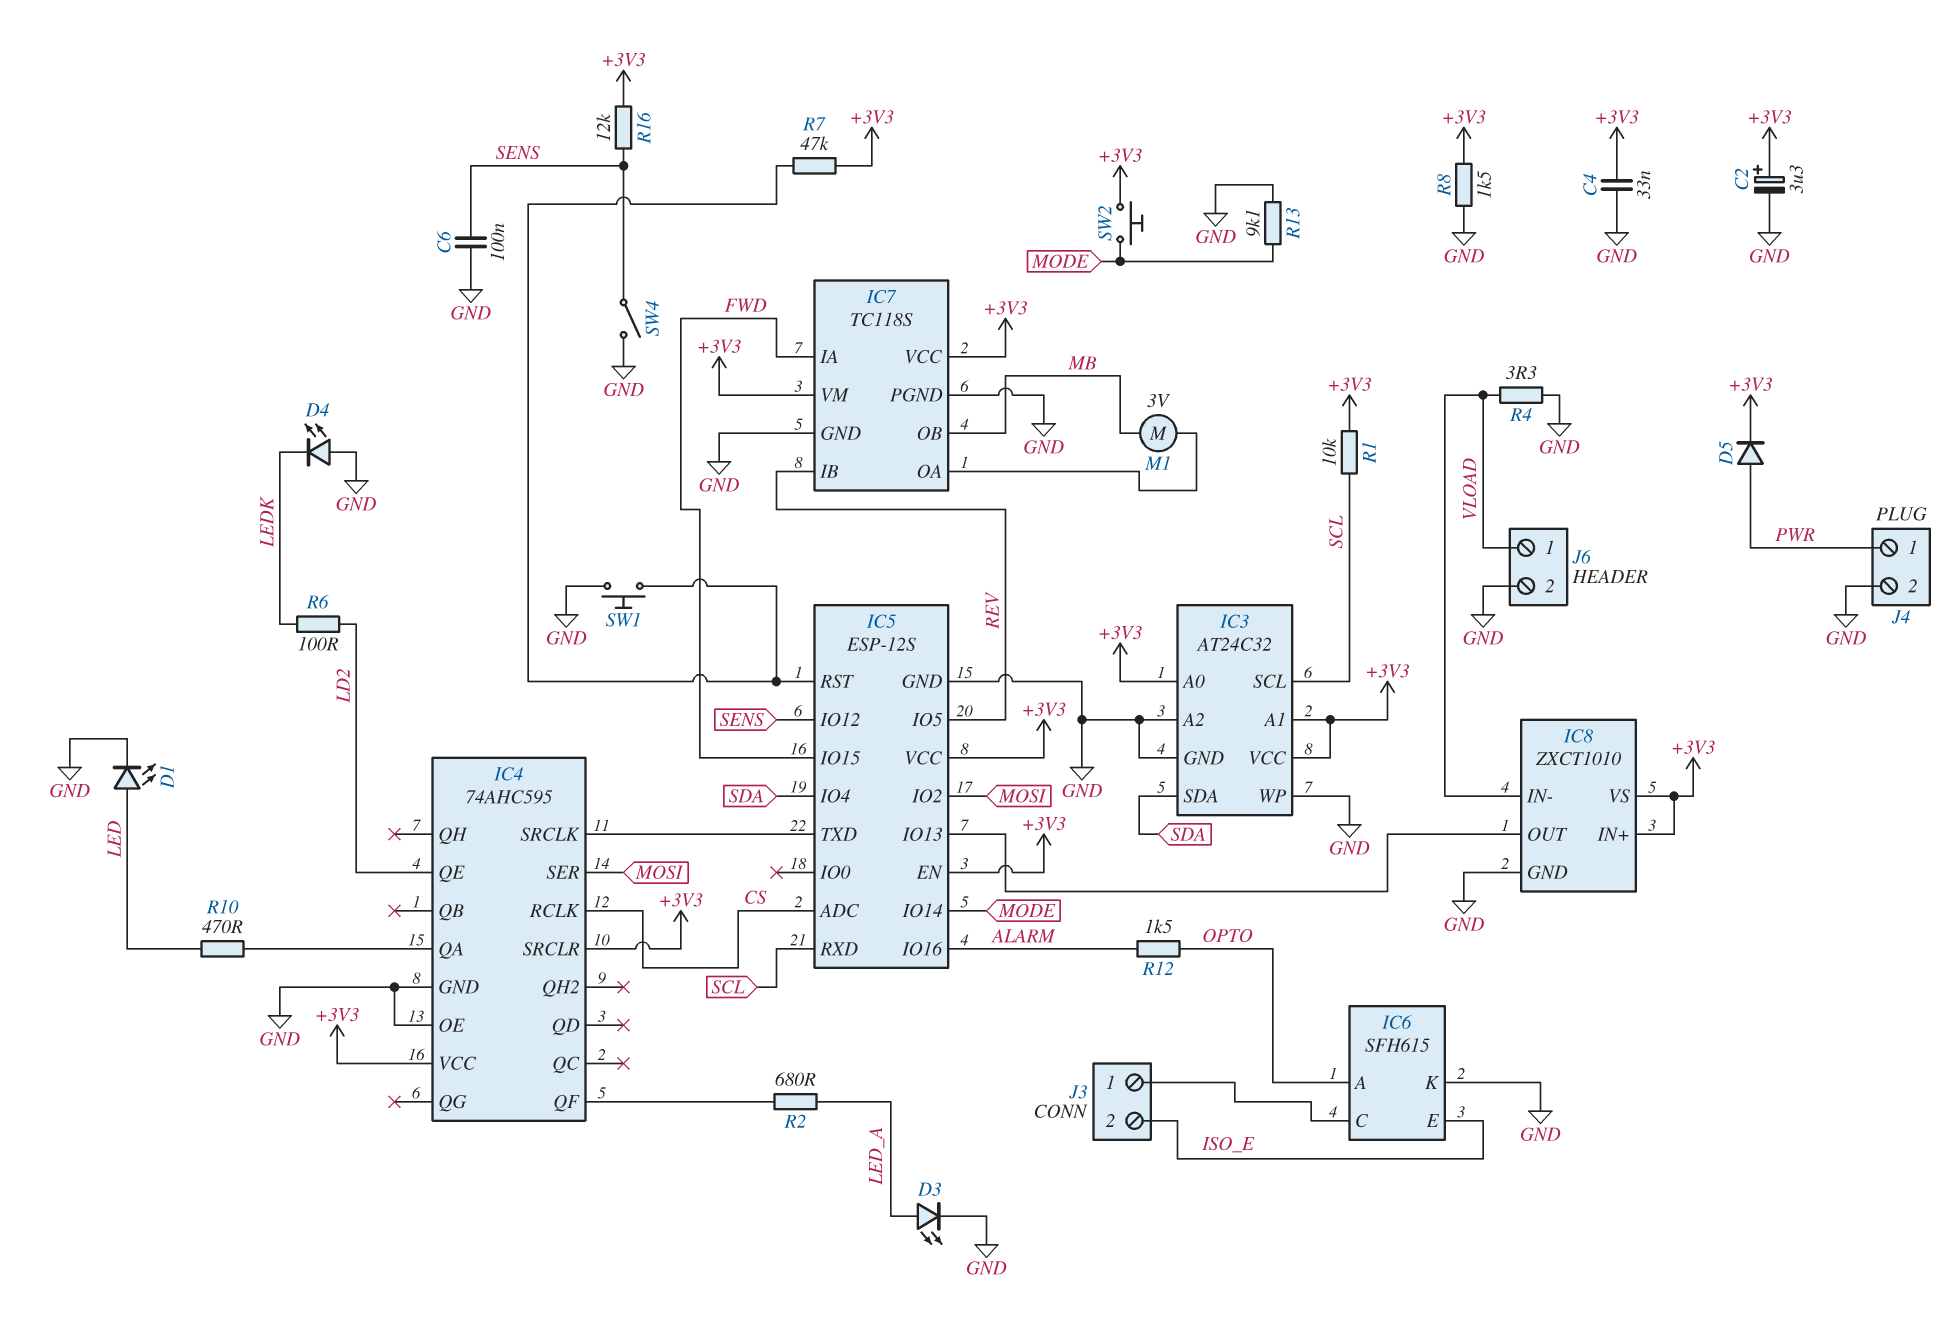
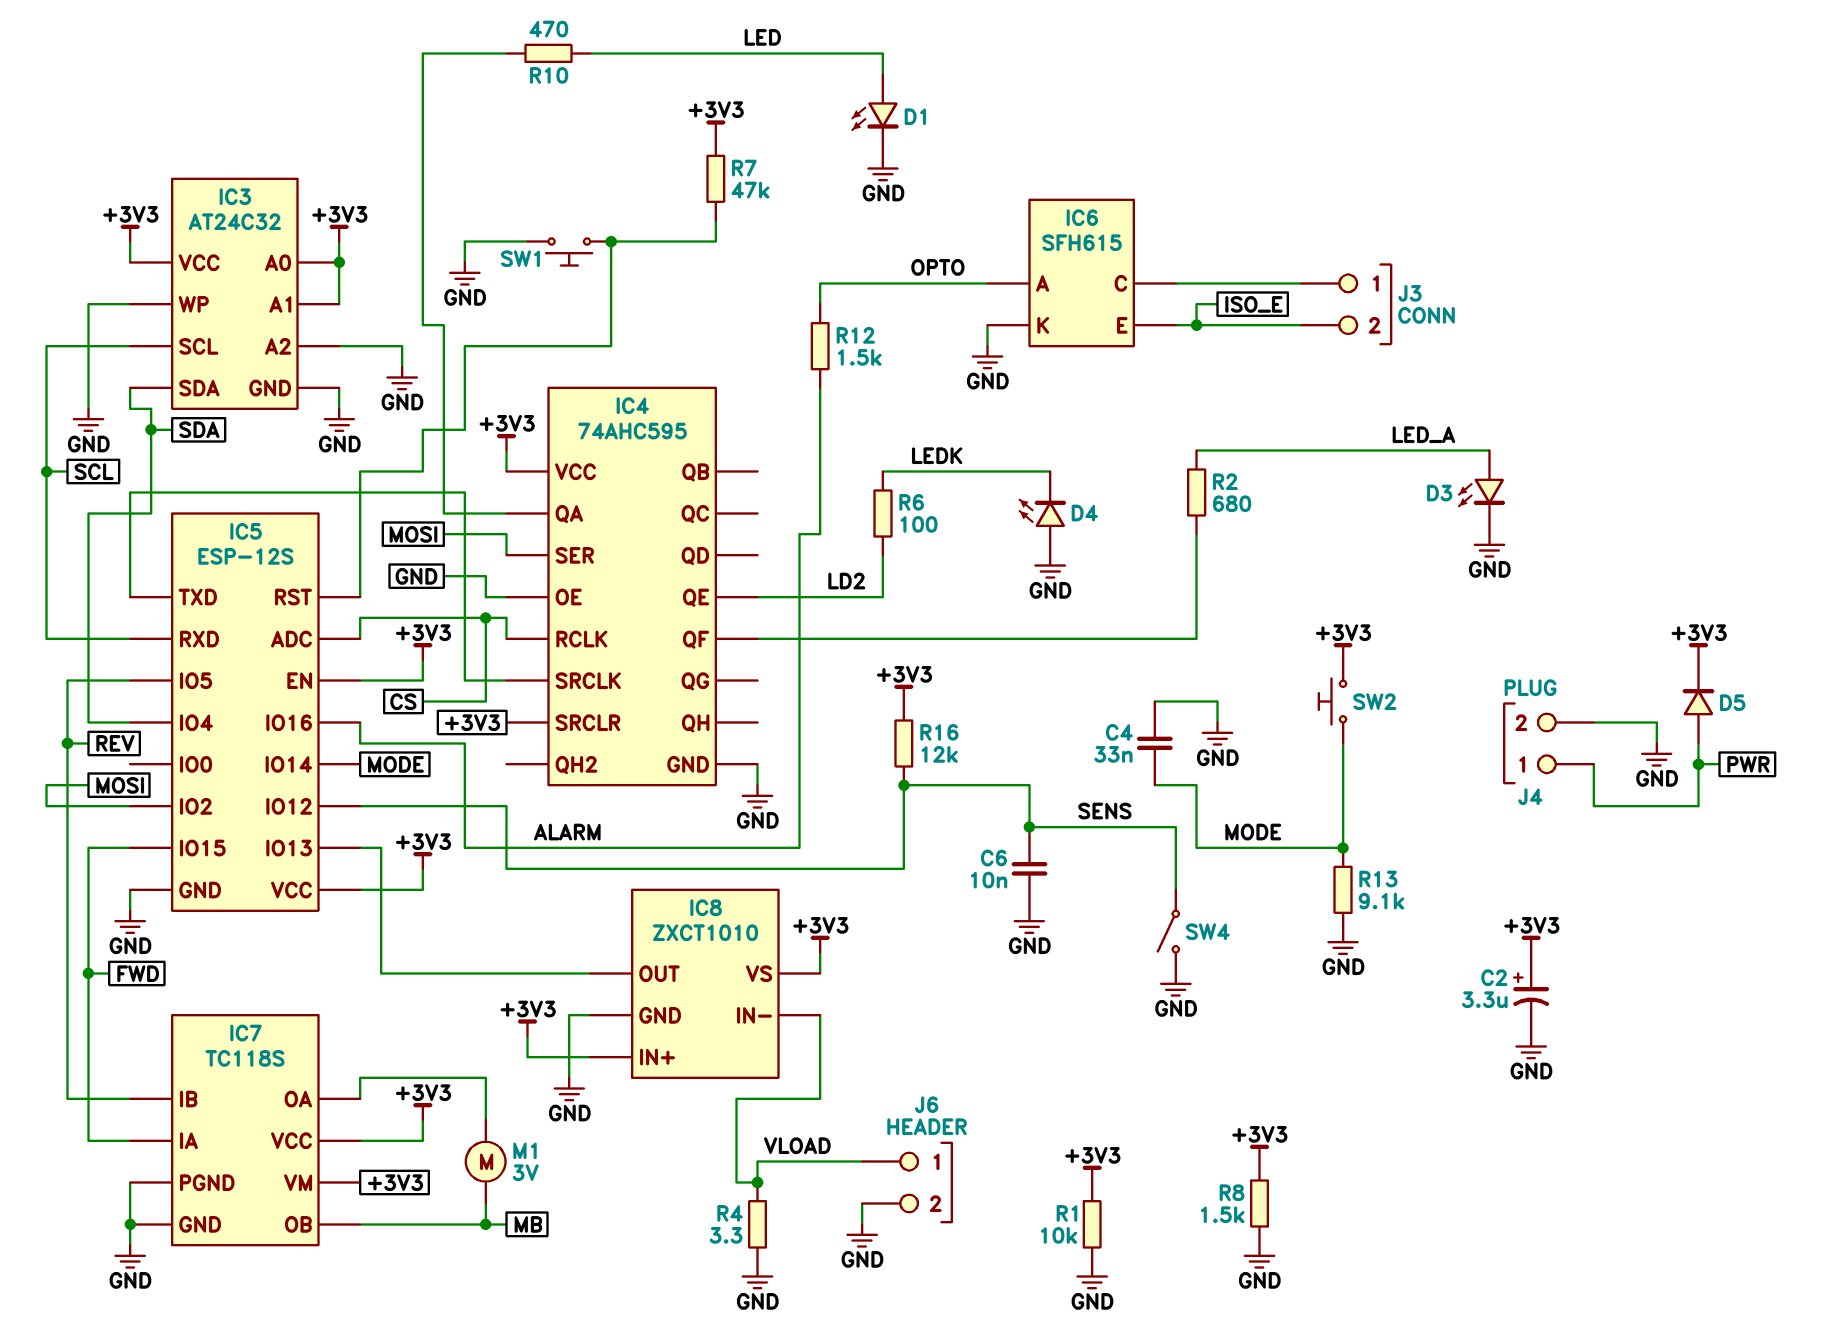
C4: 33nF (+3V3, GND) -> 33nF (GND, MODE)
C6: 100nF (GND, SENS) -> 10nF (GND, SENS)
R1: 10k (+3V3, SCL) -> 10k (+3V3, GND)

